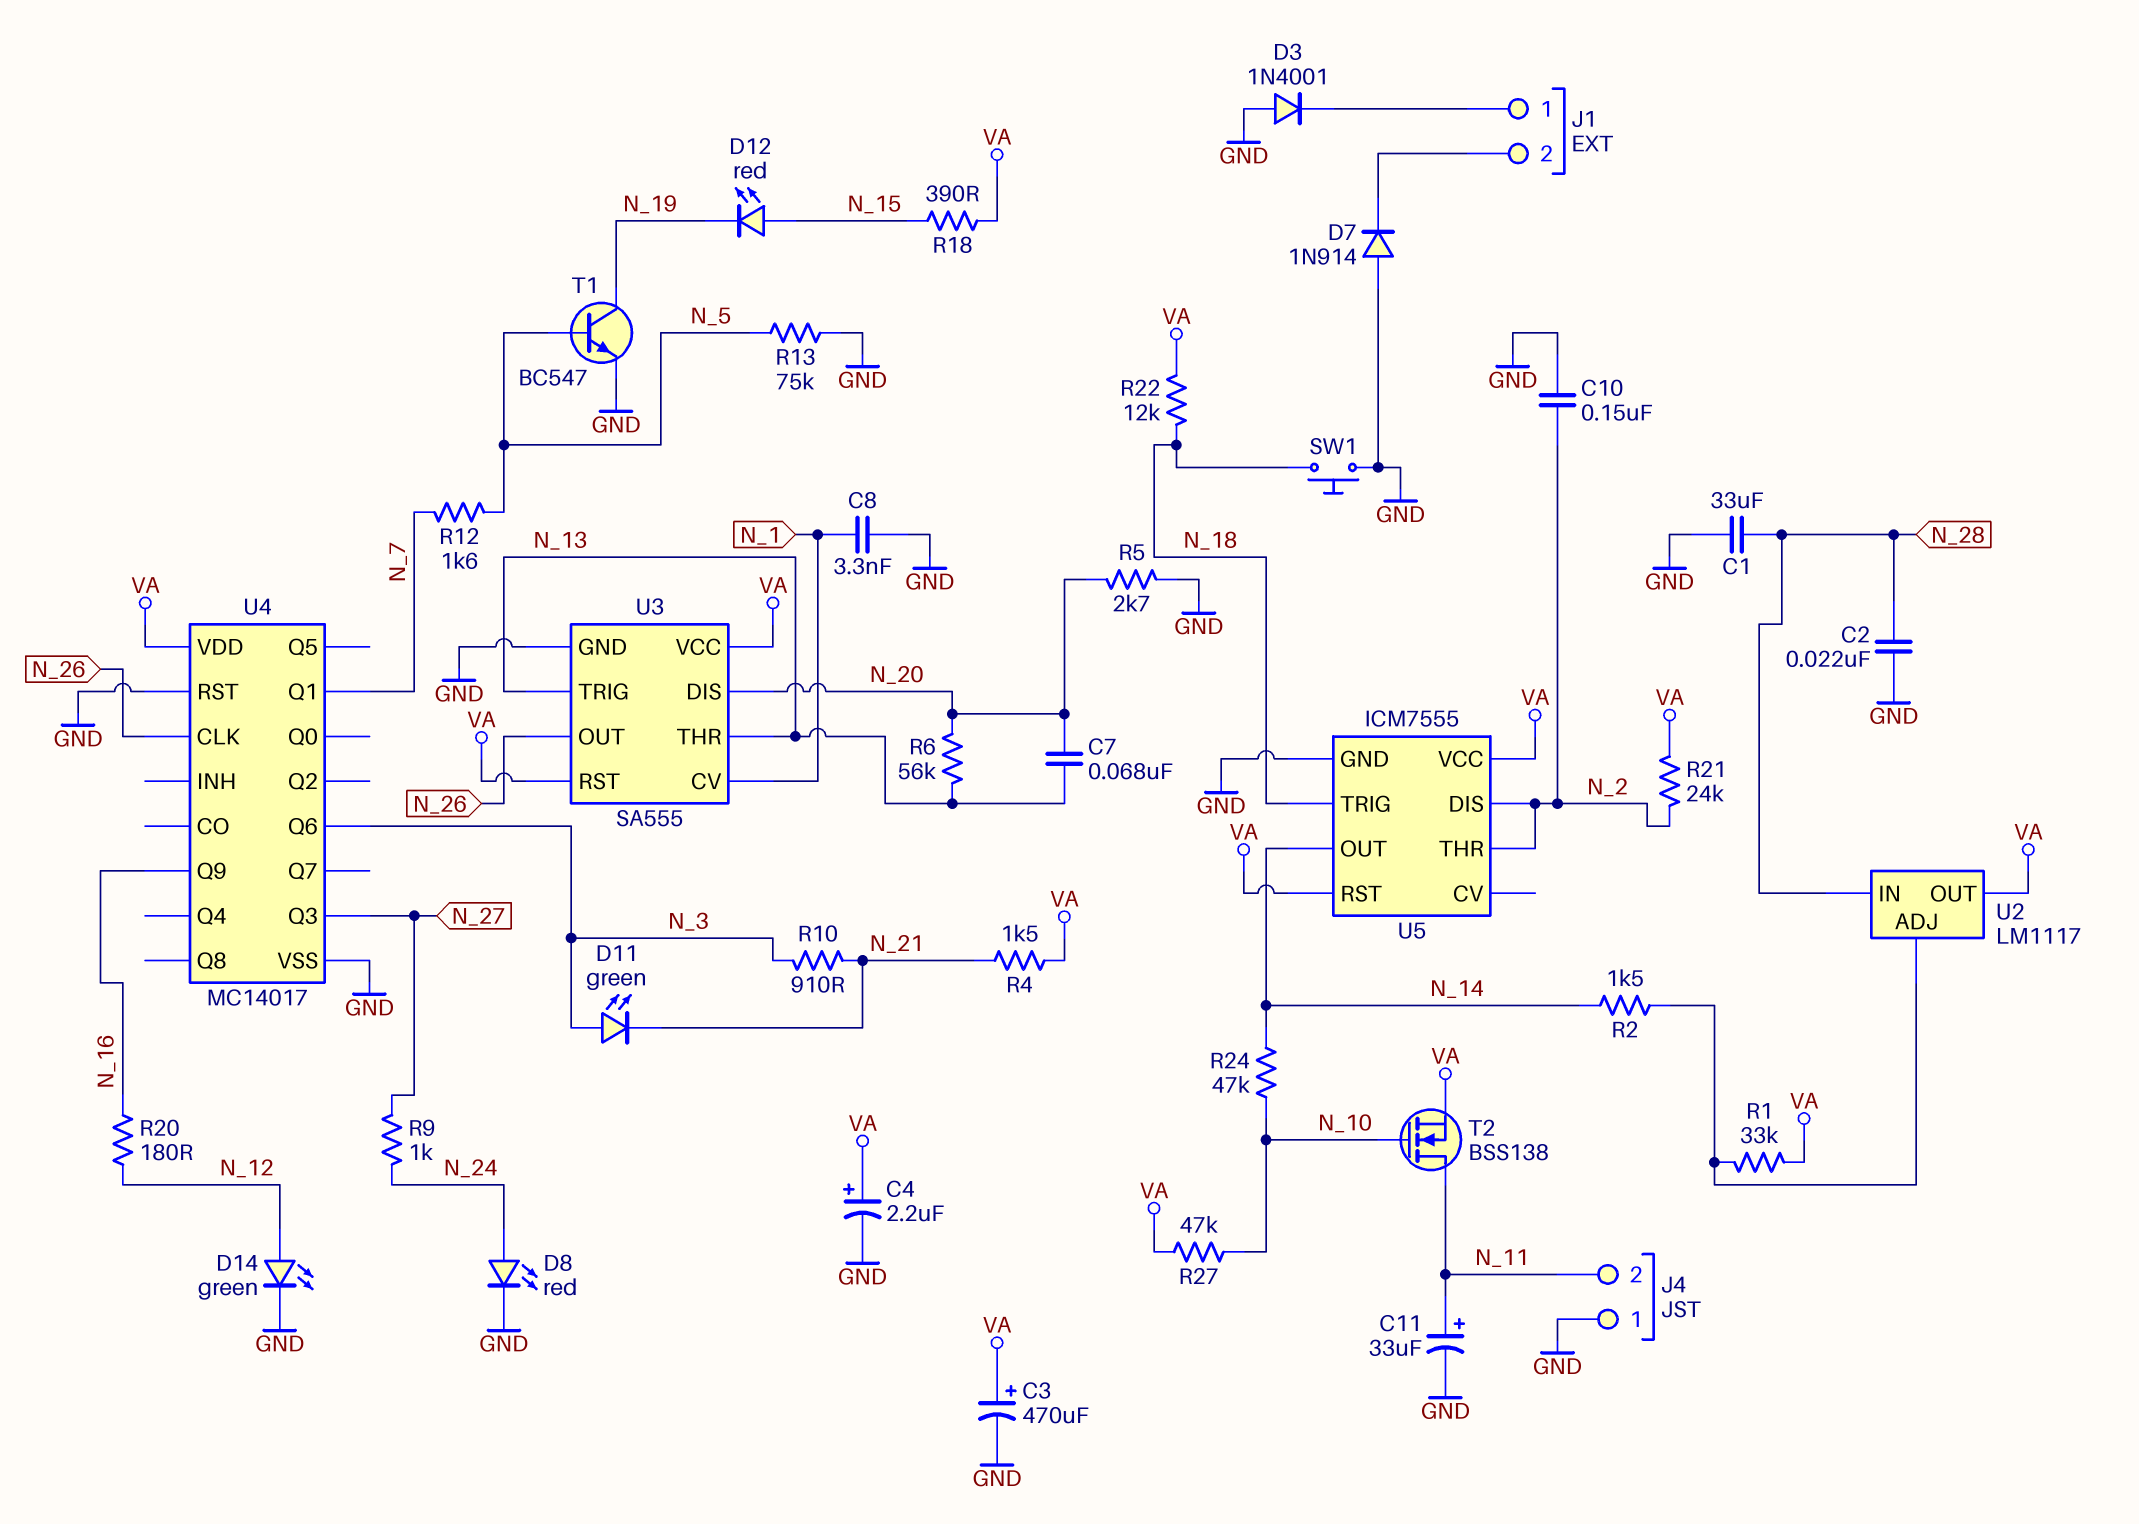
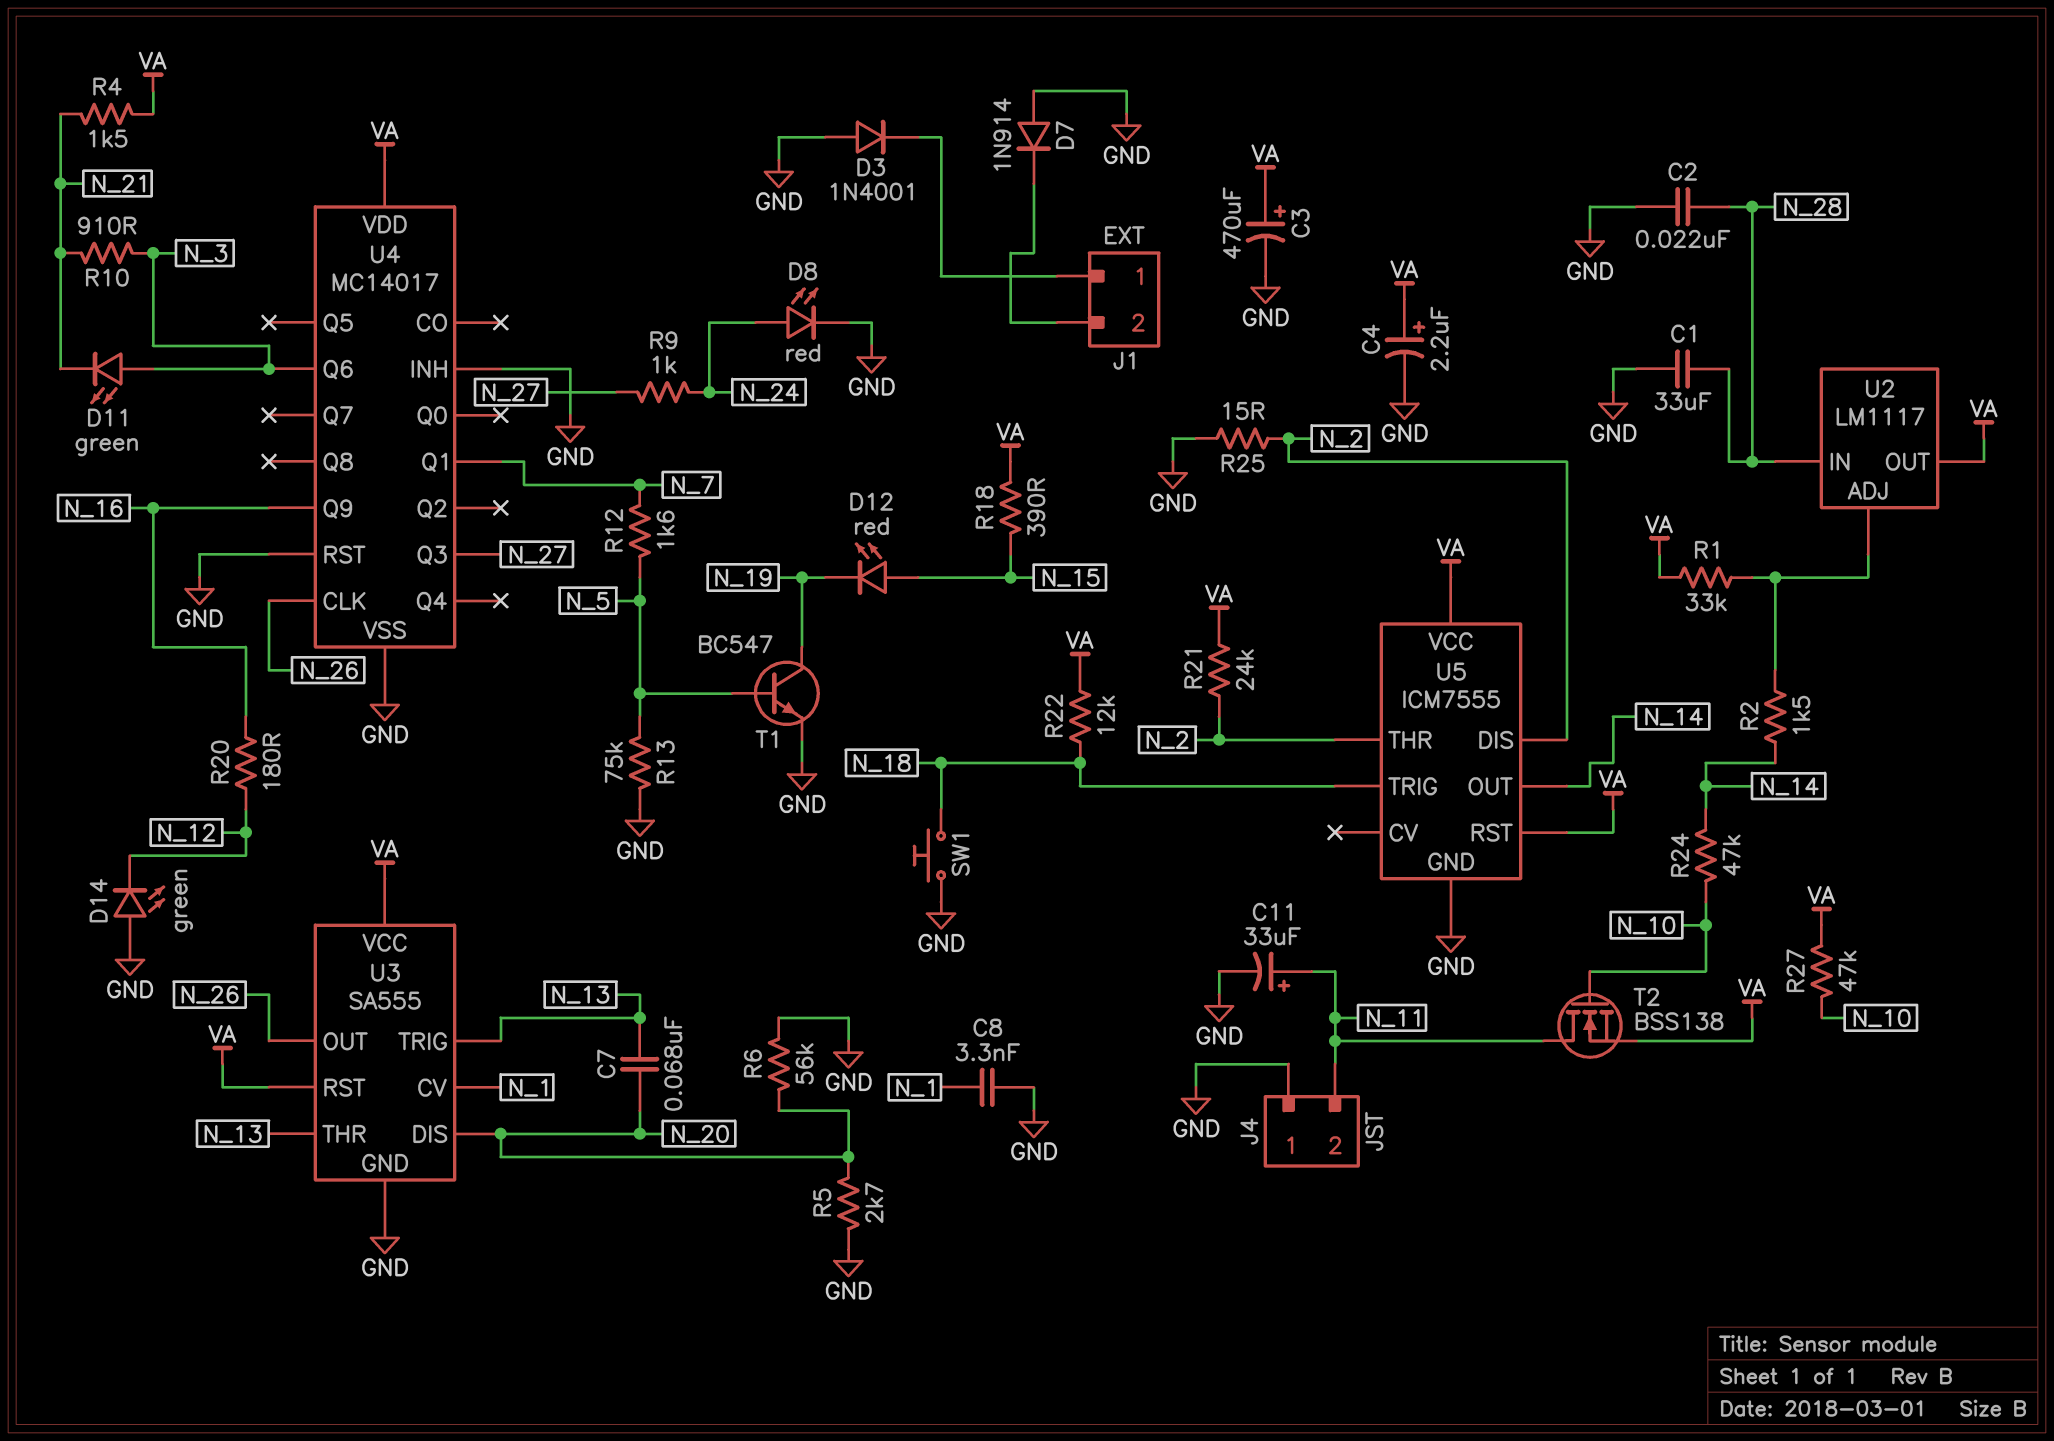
C10: 150nF (GND, N_2) -> none
D14: LED green (A N_12, K GND) -> LED green (A GND, K N_12)
R6: 56k (N_13, N_20) -> 56k (GND, N_20)
R25: none -> 15 (GND, N_2)
U4 pin INH: none -> GND

